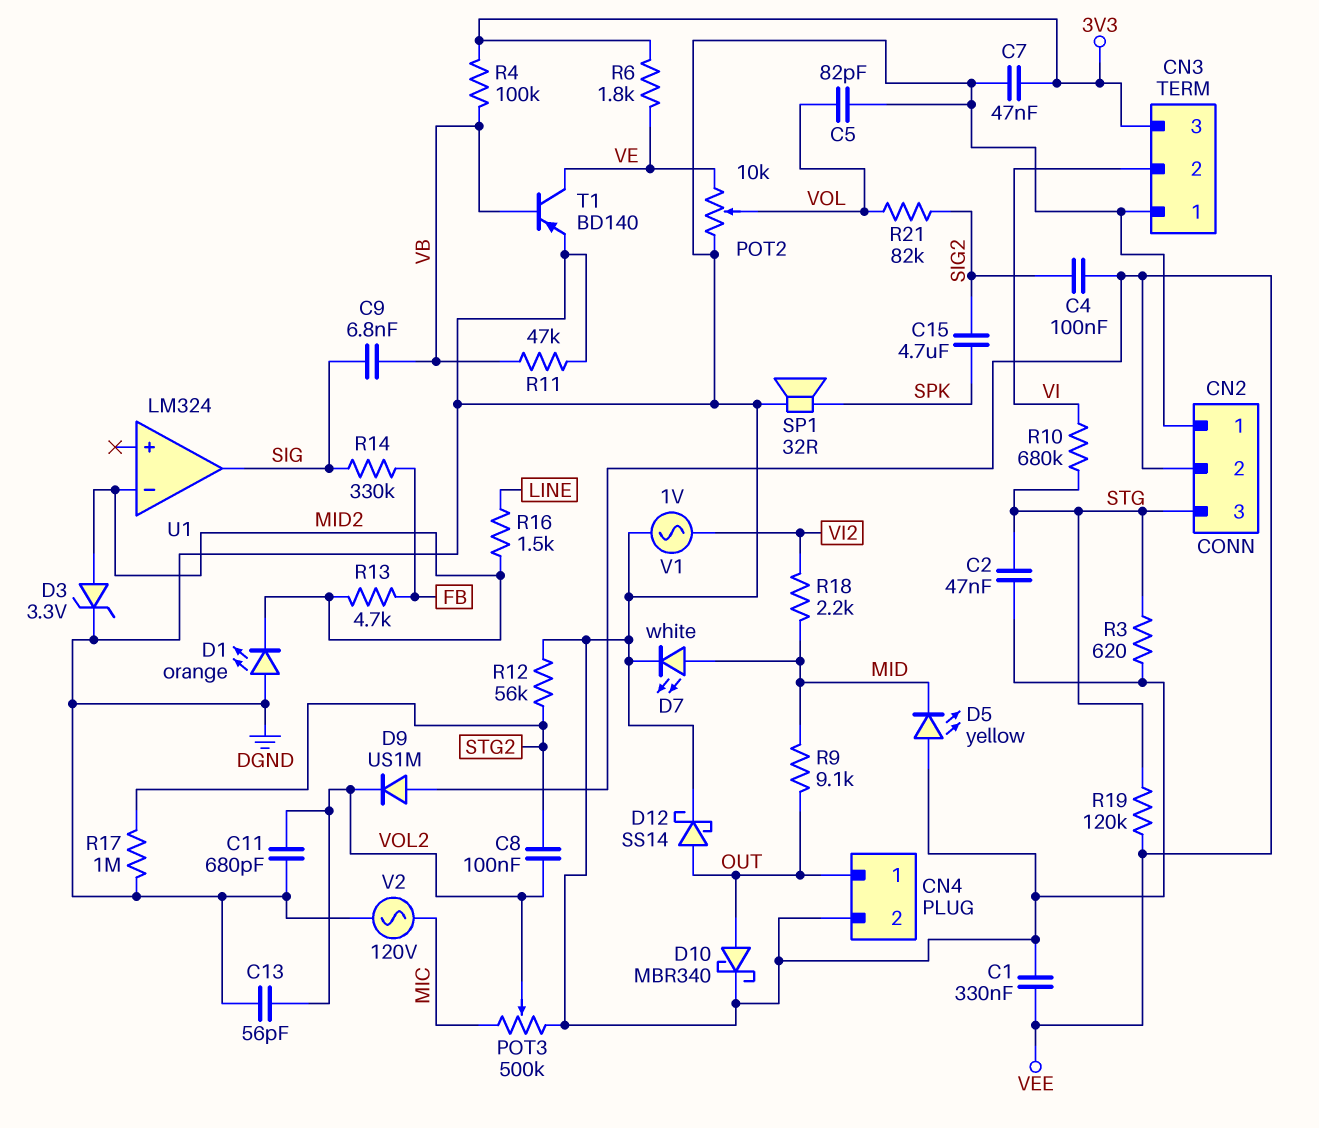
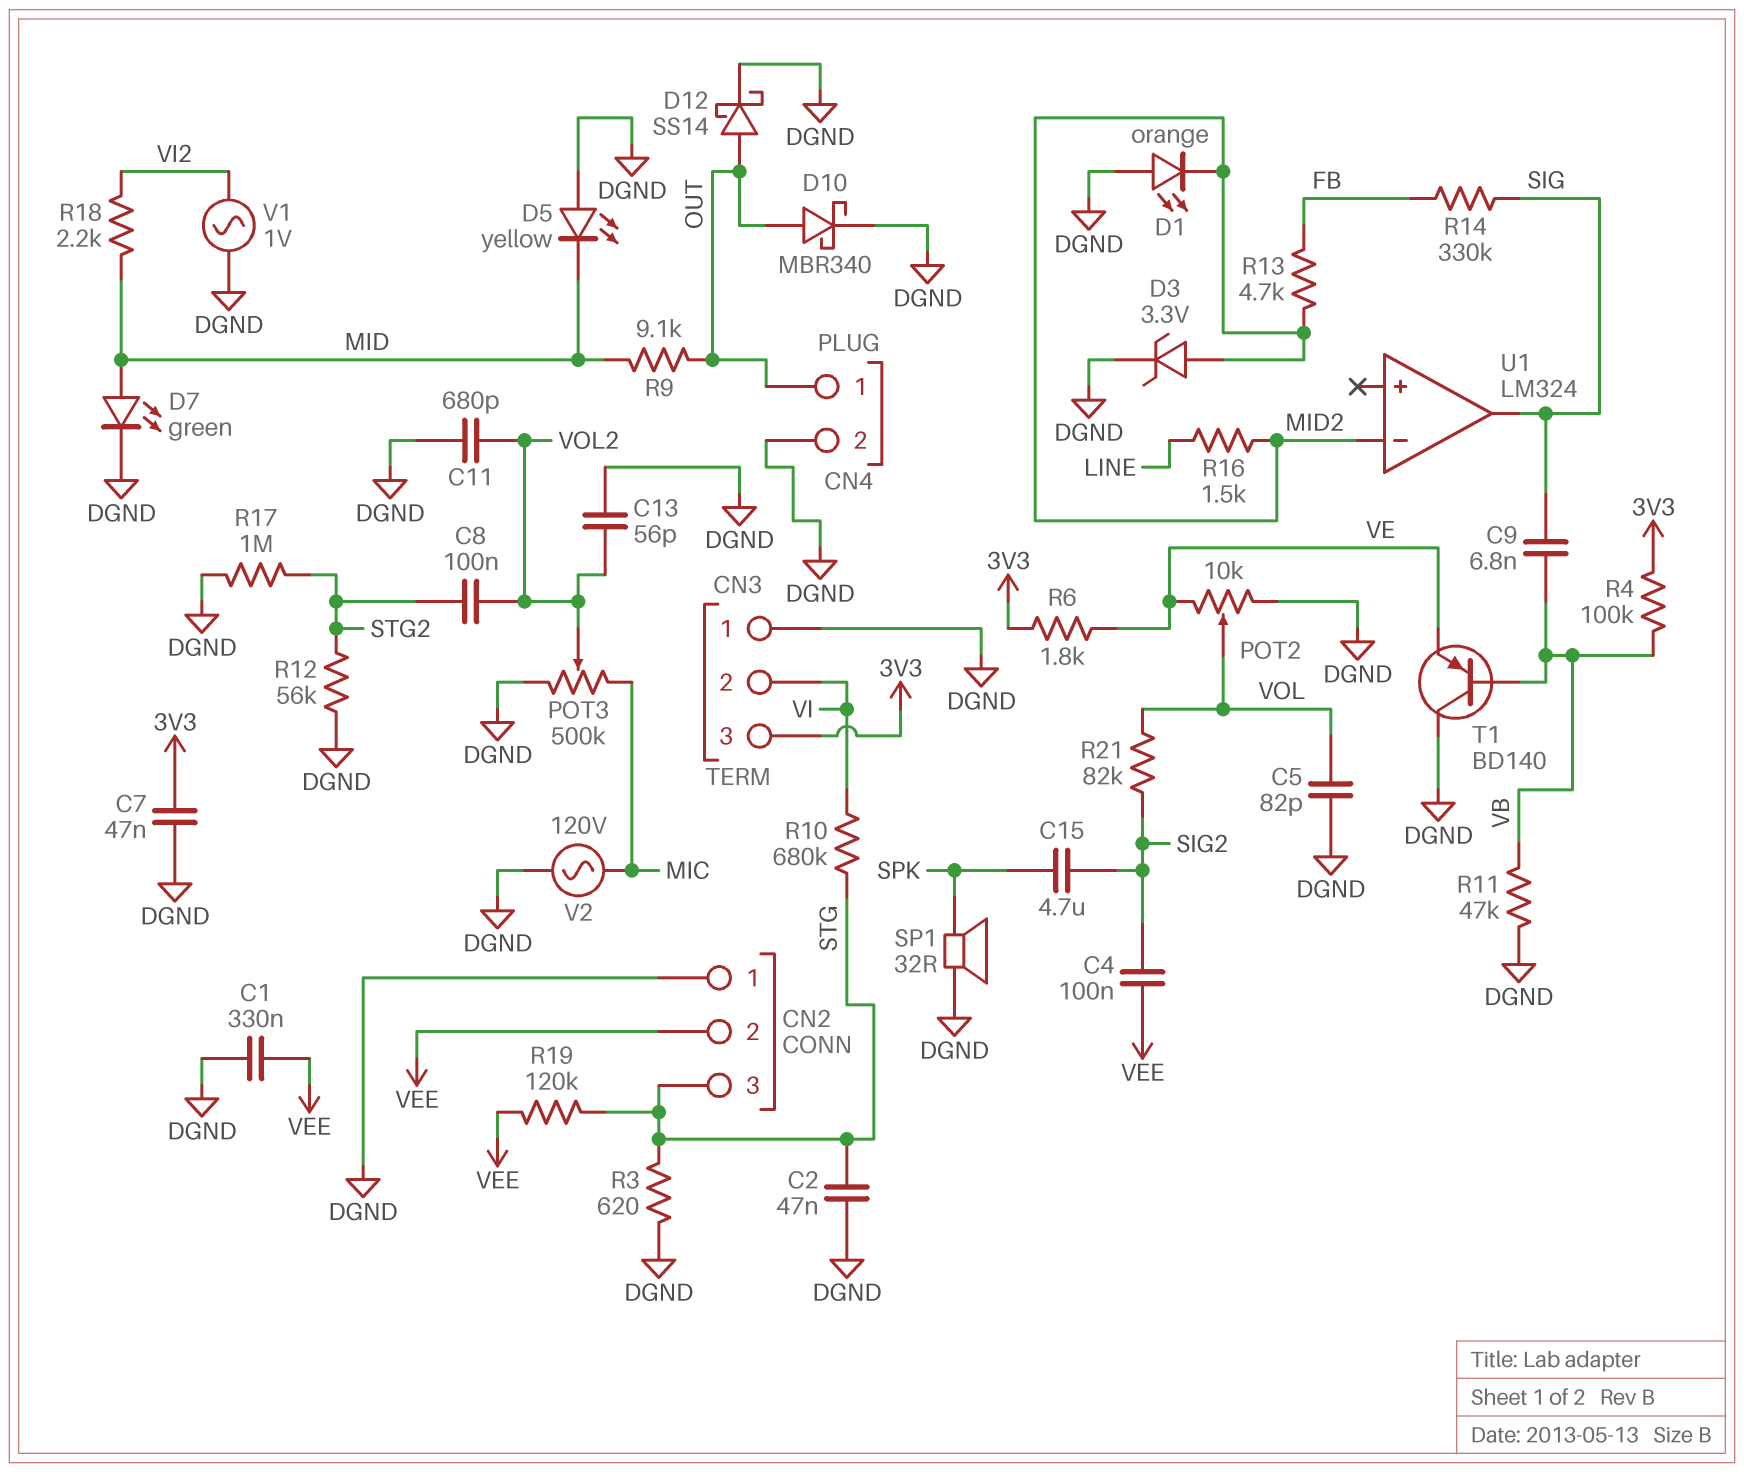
D7: LED white (A MID, K DGND) -> LED green (A MID, K DGND)
D9: diode US1M (A VEE, K VOL2) -> none
T1: PNP BD140 (B VB, C VE, E DGND) -> PNP BD140 (B VB, C DGND, E VE)

